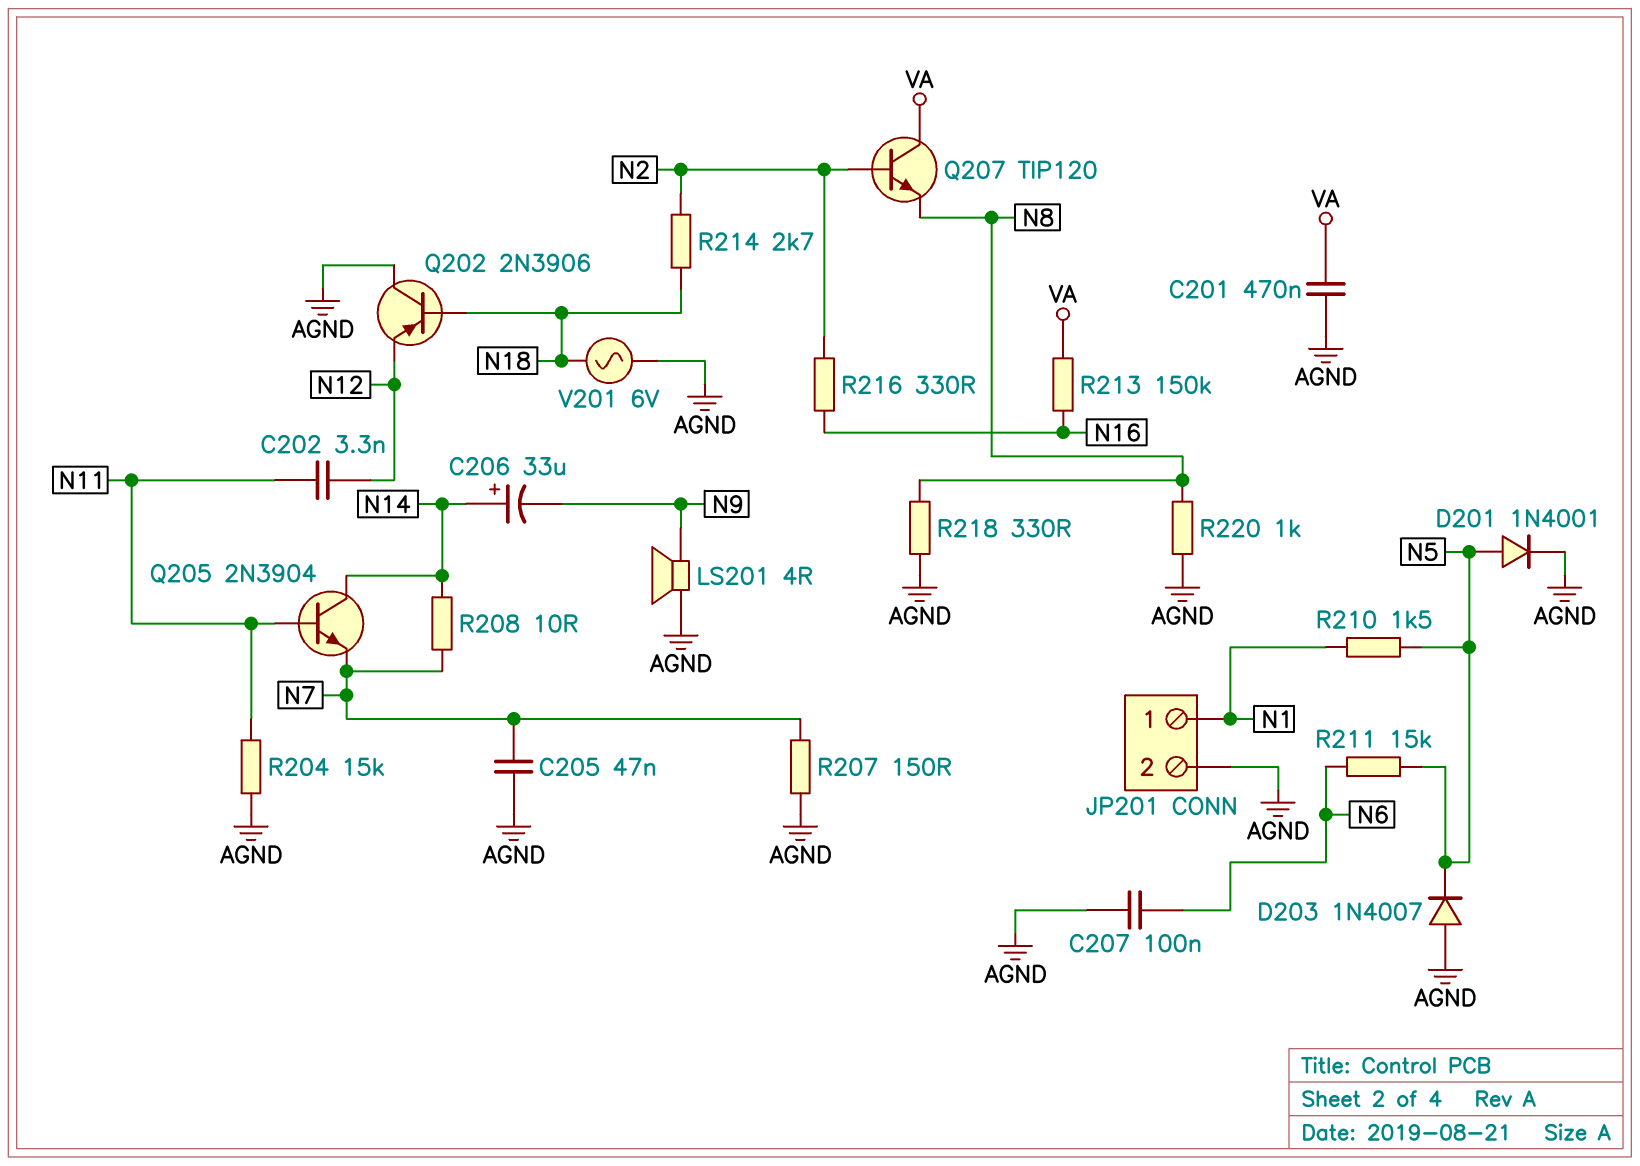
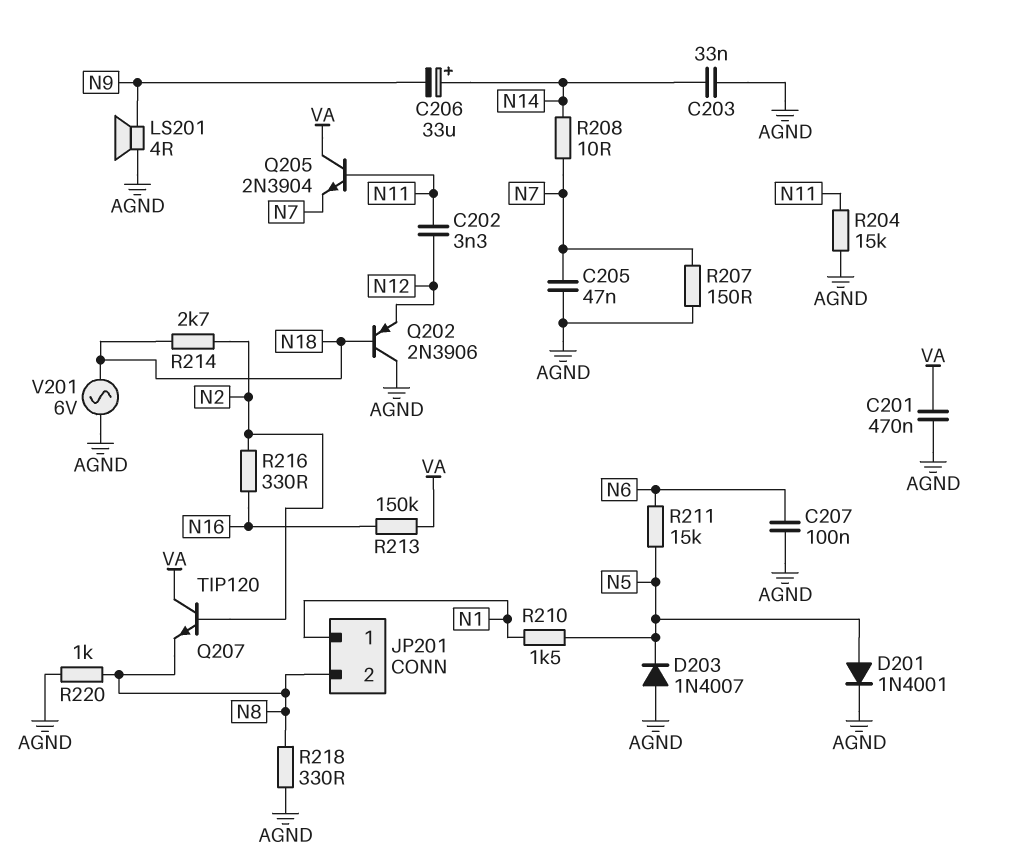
C203: none -> 33nF (AGND, N14)
JP201 pin 2: AGND -> N8
Q205: NPN 2N3904 (B N11, C N14, E N7) -> NPN 2N3904 (B N11, C VA, E N7)

